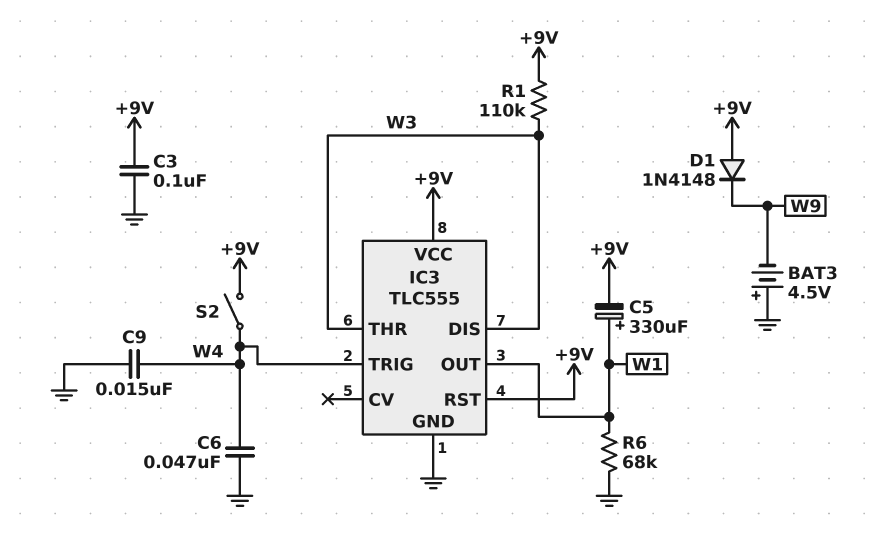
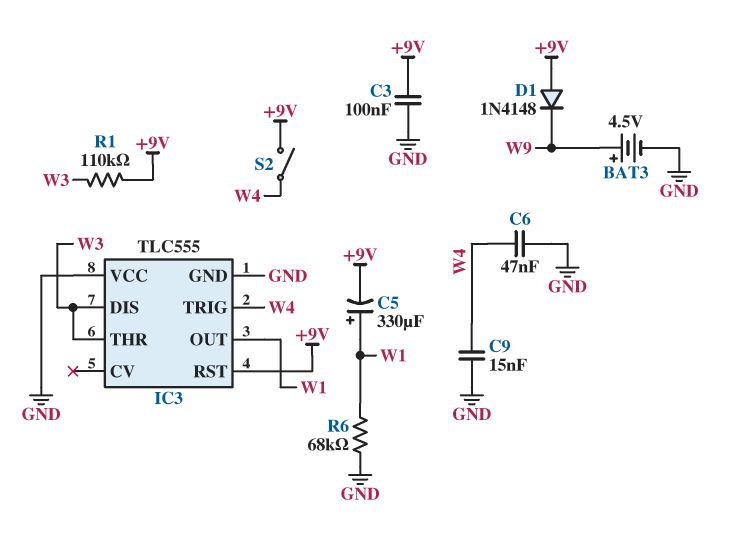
BAT3: 4.5V (plus GND, minus W9) -> 4.5V (plus W9, minus GND)
IC3 pin VCC: +9V -> GND

